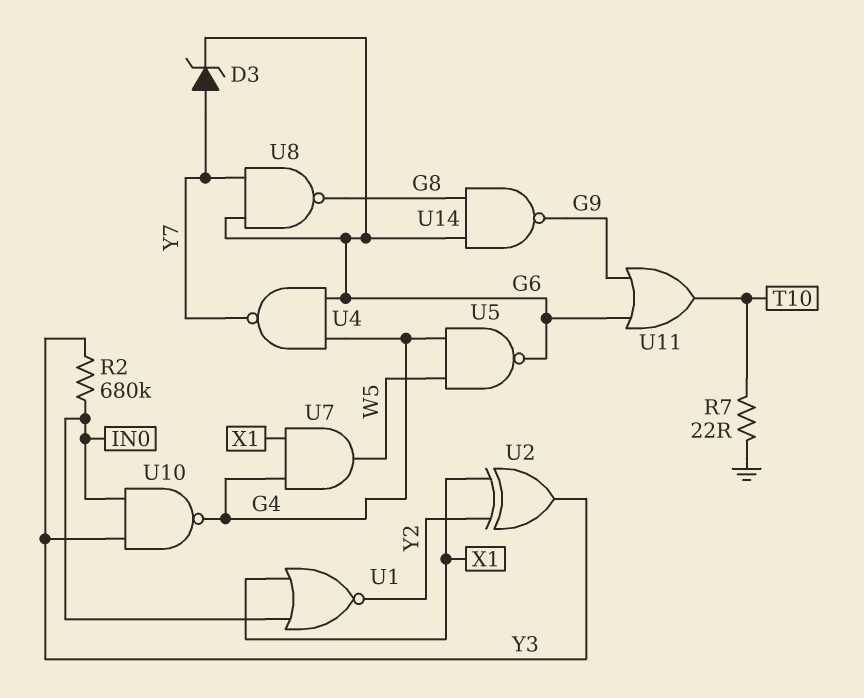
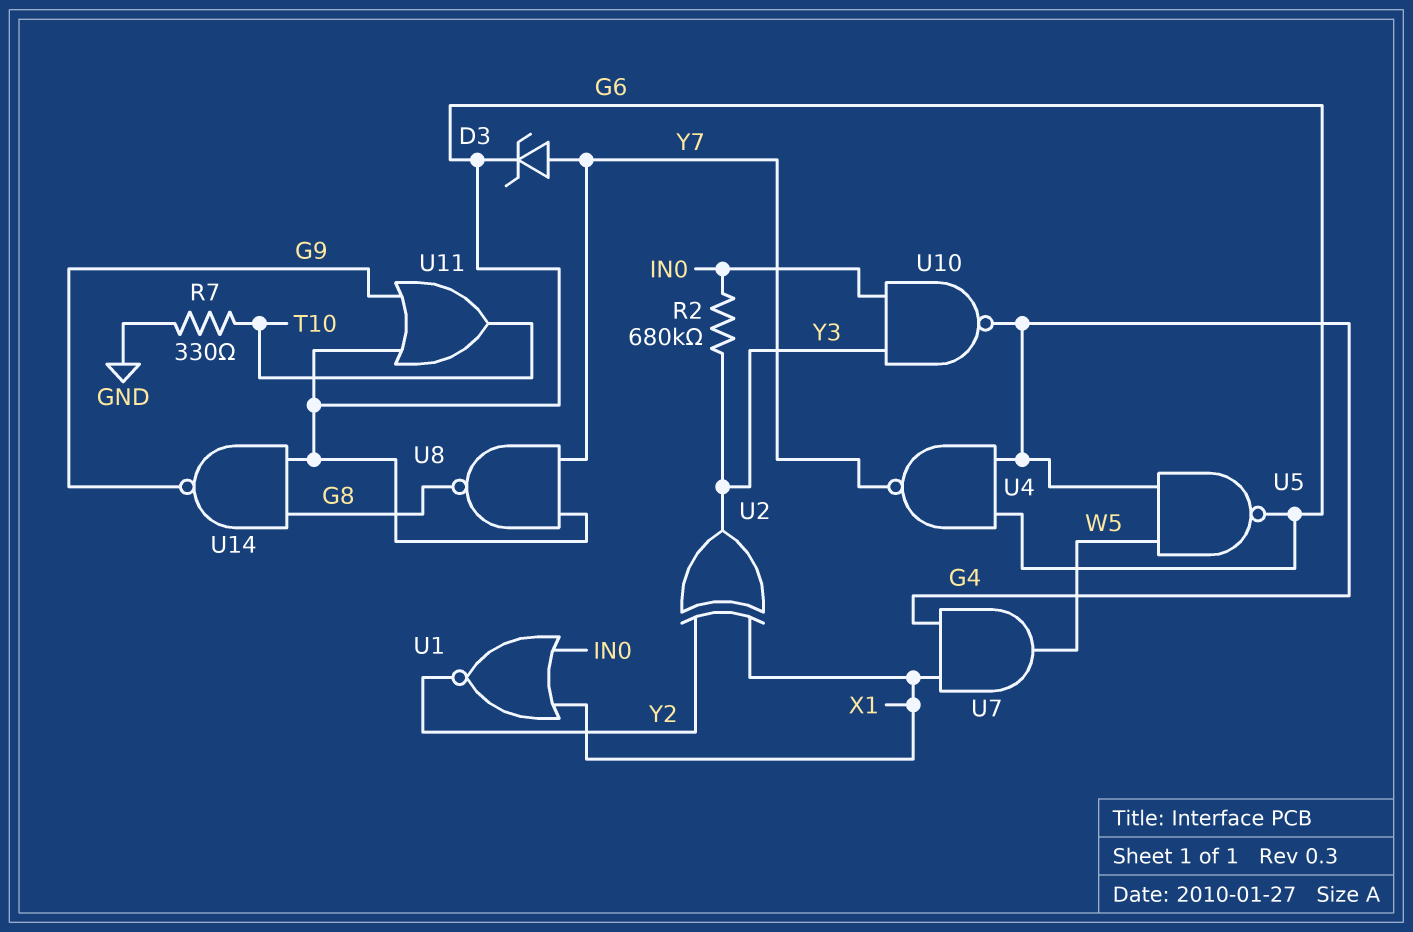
R7: 22 (GND, T10) -> 330 (GND, T10)

